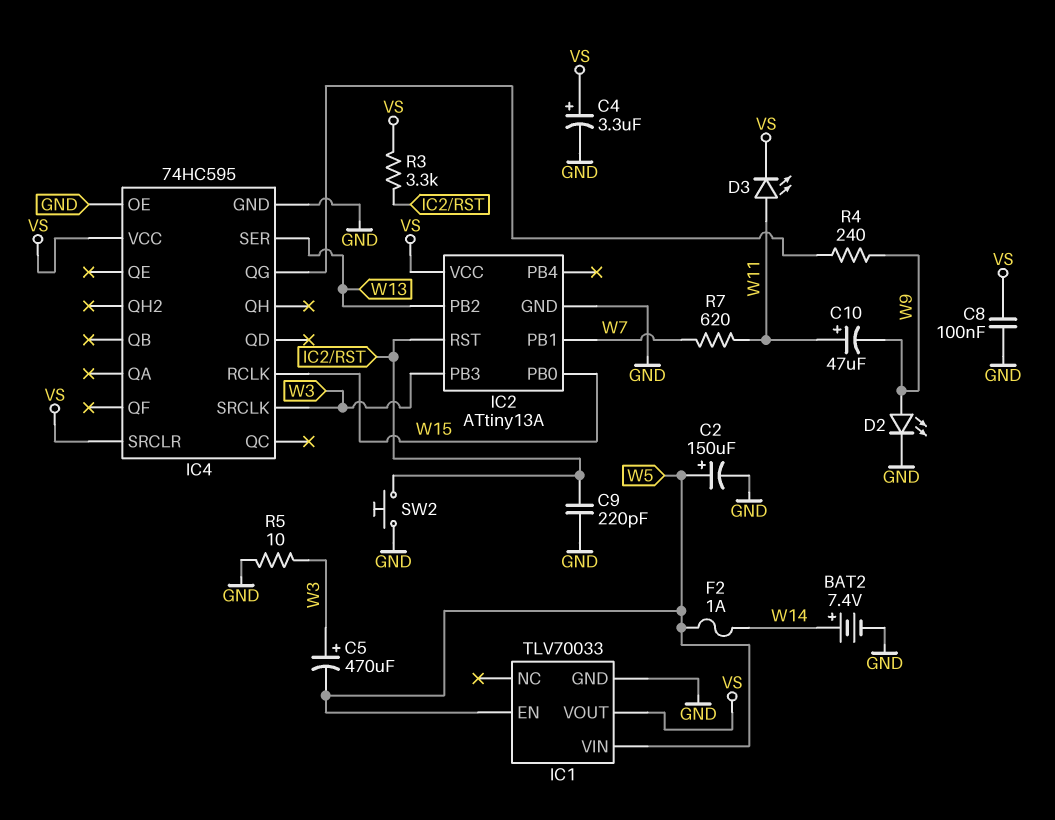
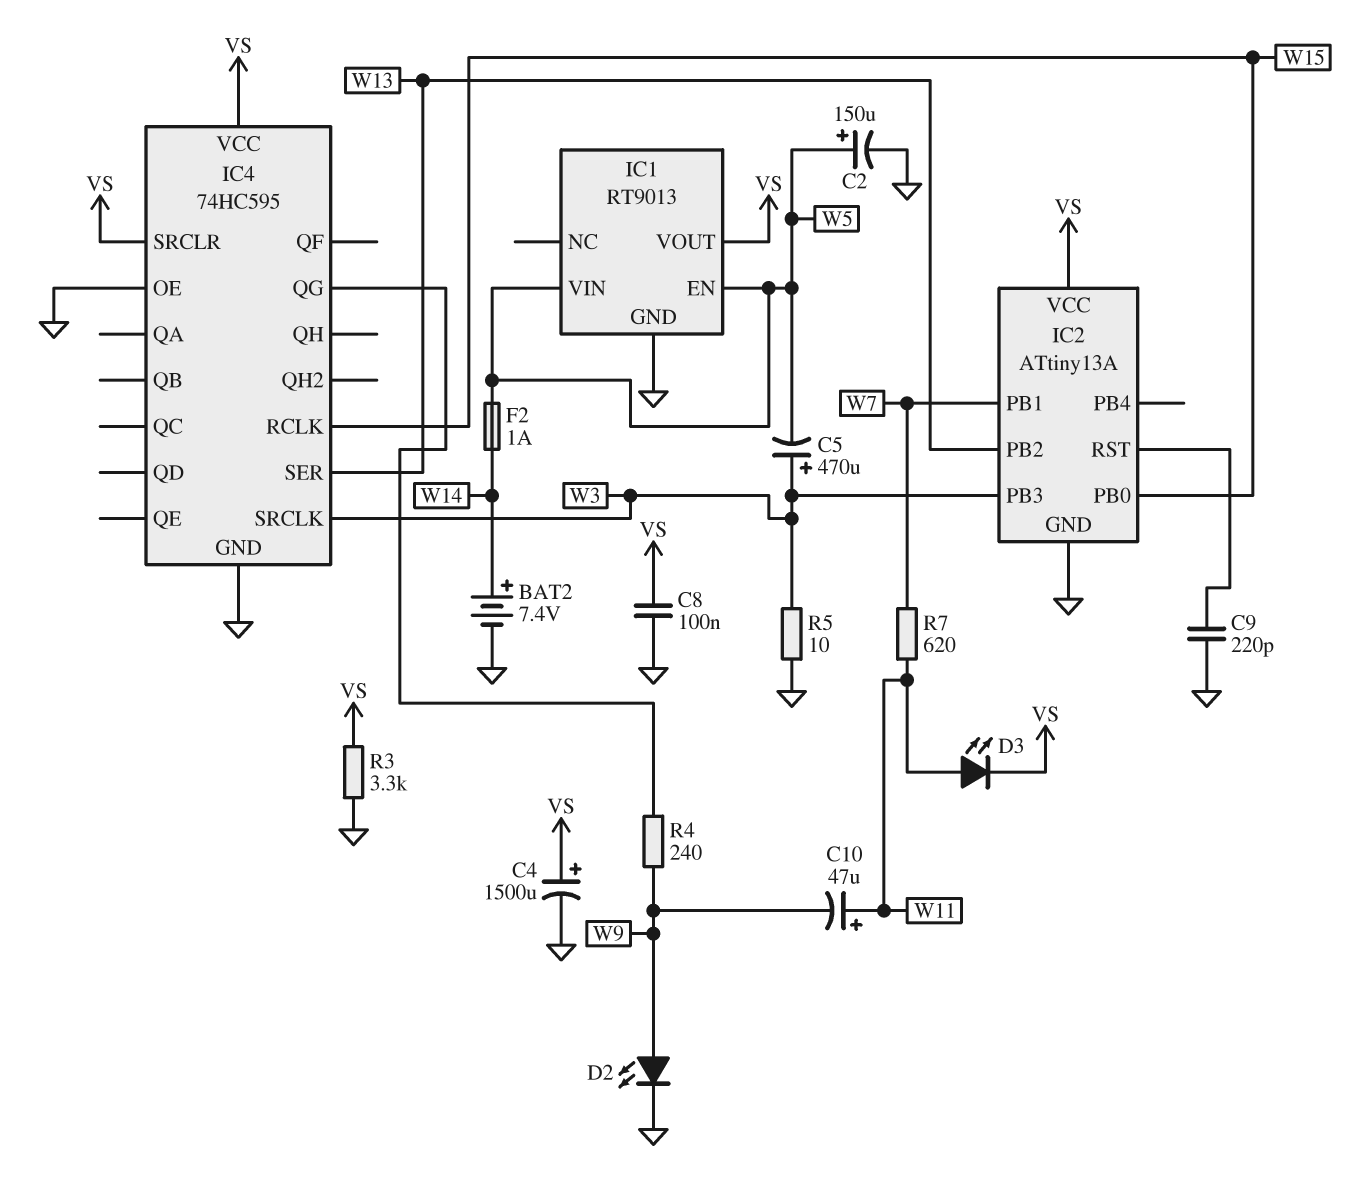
C4: 3.3uF (plus VS, minus GND) -> 1500uF (plus VS, minus GND)
IC1: TLV70033 -> RT9013
R3: 3.3k (IC2/RST, VS) -> 3.3k (GND, VS)
SW2: button (GND, IC2/RST) -> none

